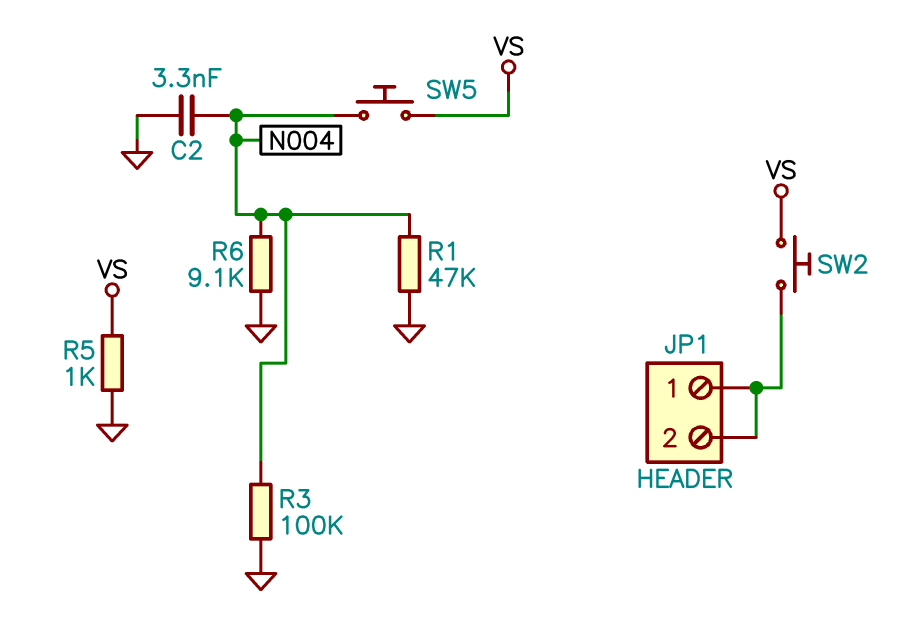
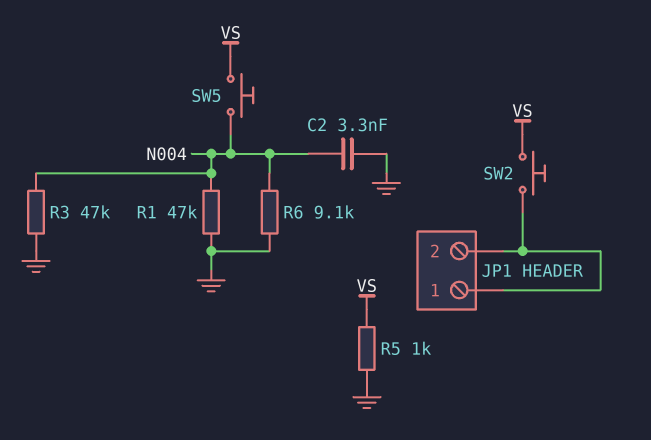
R3: 100k (GND, N004) -> 47k (GND, N004)

